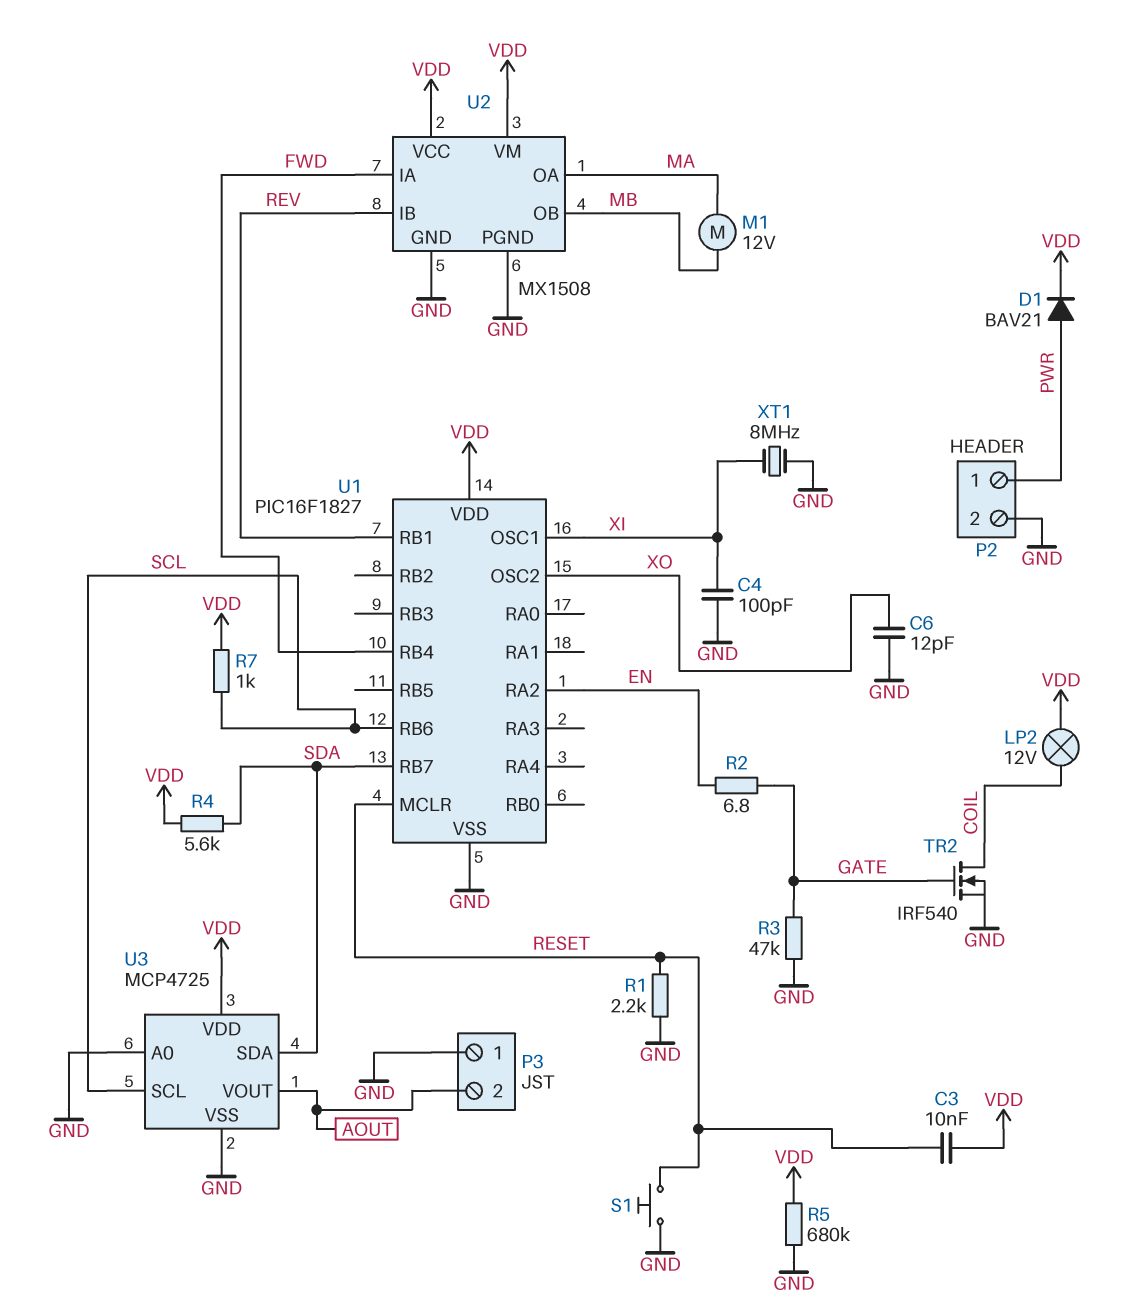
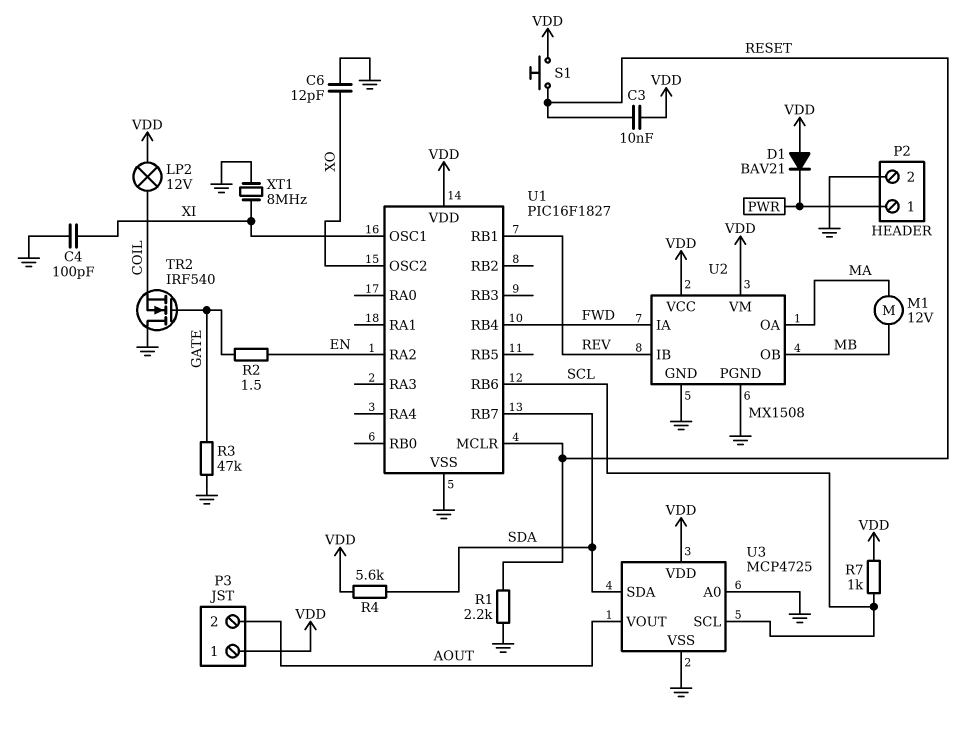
D1: diode BAV21 (A PWR, K VDD) -> diode BAV21 (A VDD, K PWR)
P3 pin 1: GND -> VDD
R2: 6.8 (EN, GATE) -> 1.5 (EN, GATE)
R5: 680k (GND, VDD) -> none
S1: button (GND, RESET) -> button (RESET, VDD)
TR2: NMOS IRF540 (G GATE, D COIL, S GND) -> NMOS IRF540 (G GATE, D GND, S COIL)

